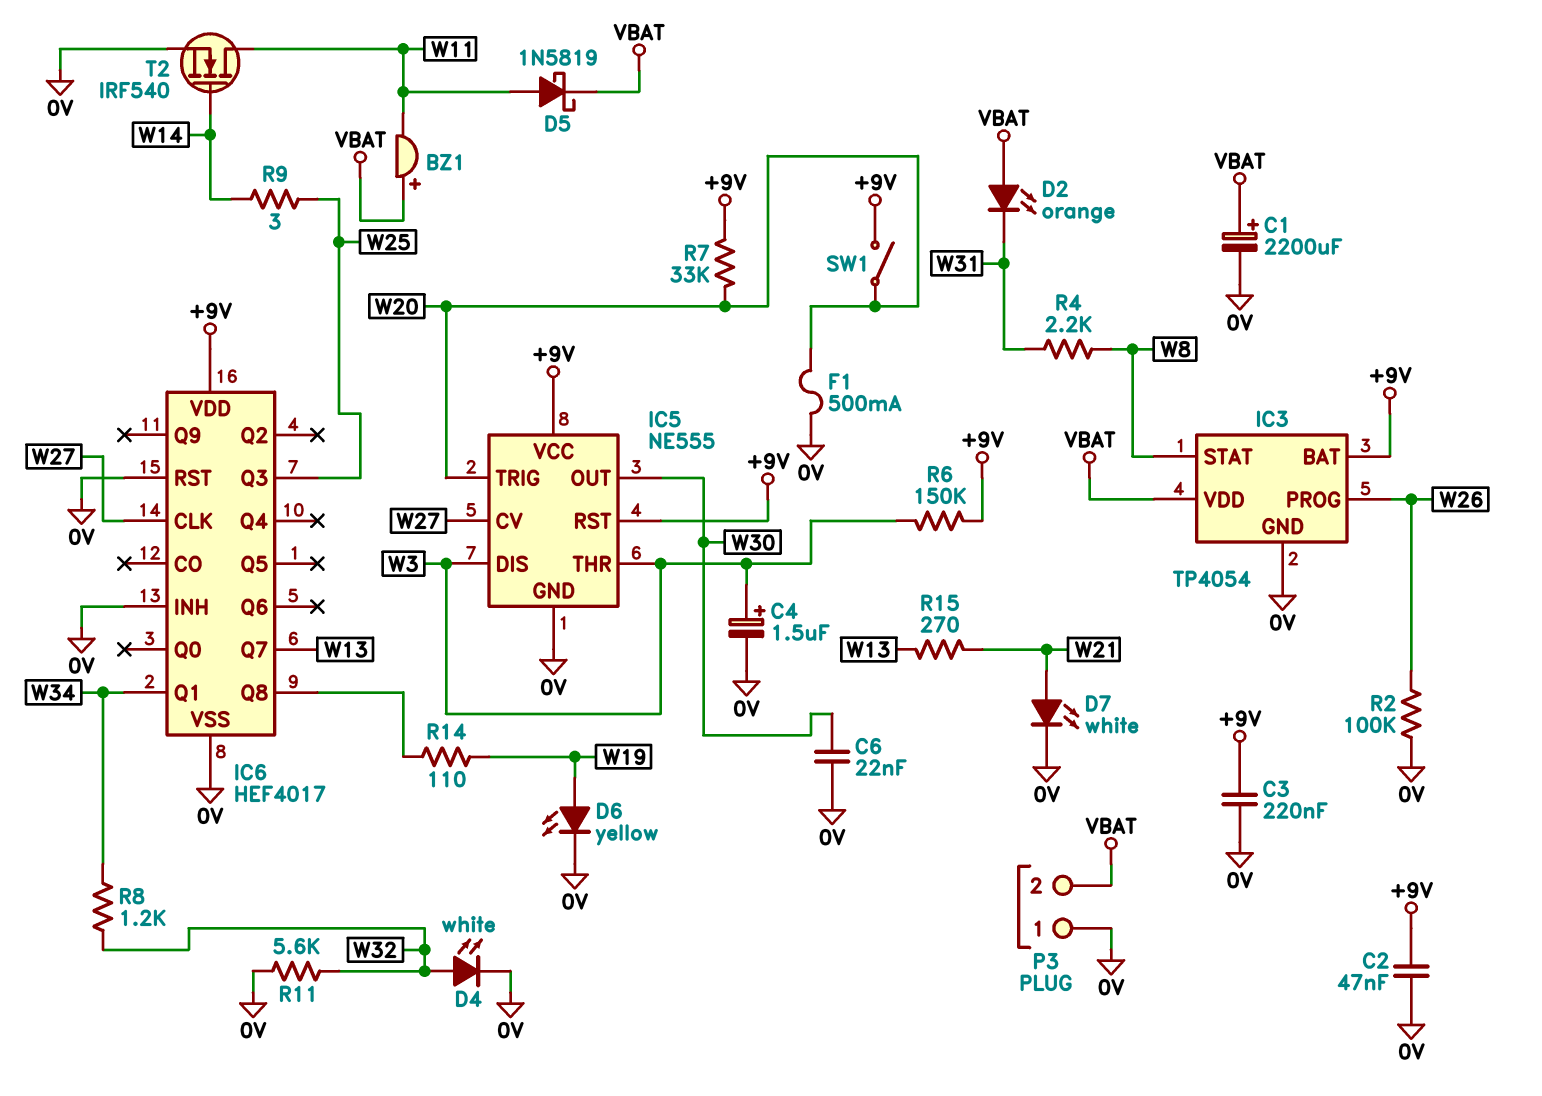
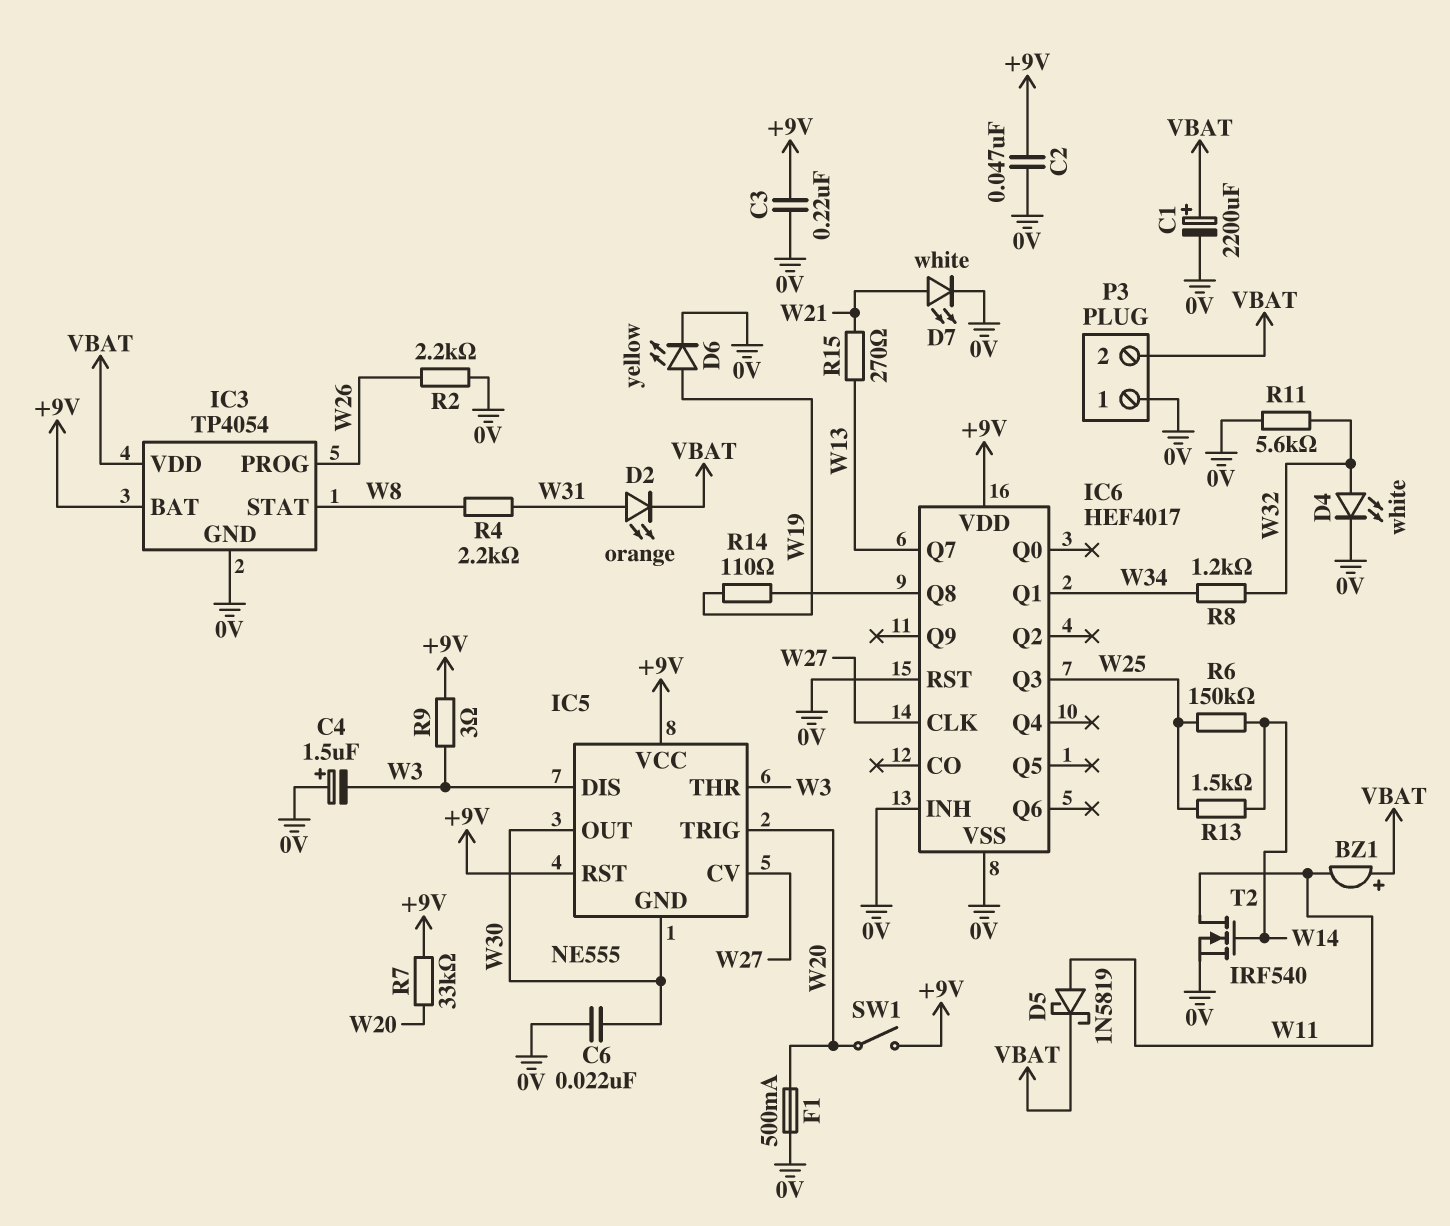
C4: 1.5uF (plus W3, minus 0V) -> 1.5uF (plus 0V, minus W3)
D2: LED orange (A VBAT, K W31) -> LED orange (A W31, K VBAT)
IC5 pin GND: 0V -> W30
R2: 100k (0V, W26) -> 2.2k (0V, W26)
R6: 150k (+9V, W3) -> 150k (W14, W25)
R9: 3 (W14, W25) -> 3 (+9V, W3)
R13: none -> 1.5k (W14, W25)

